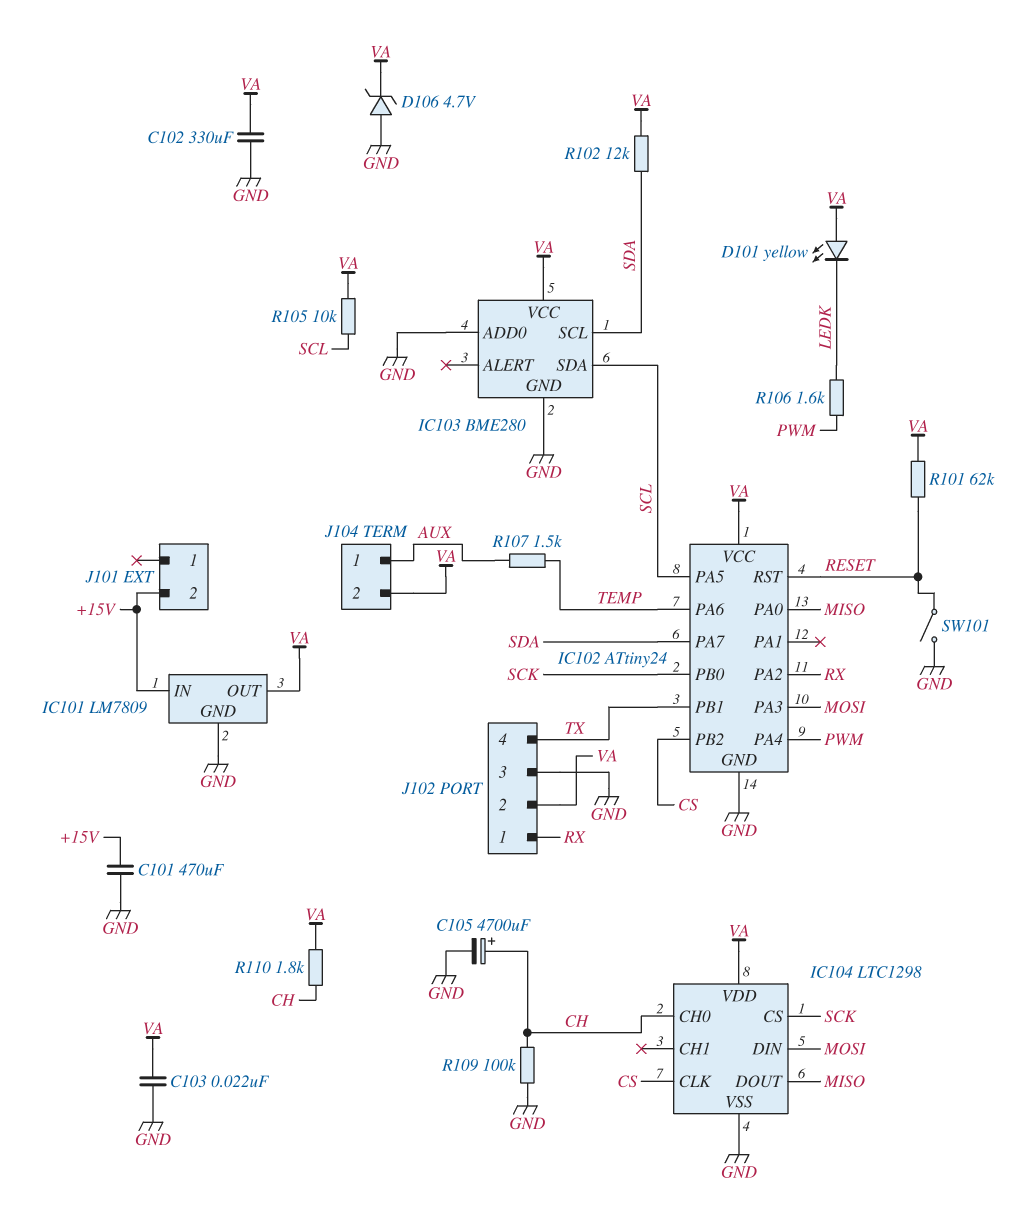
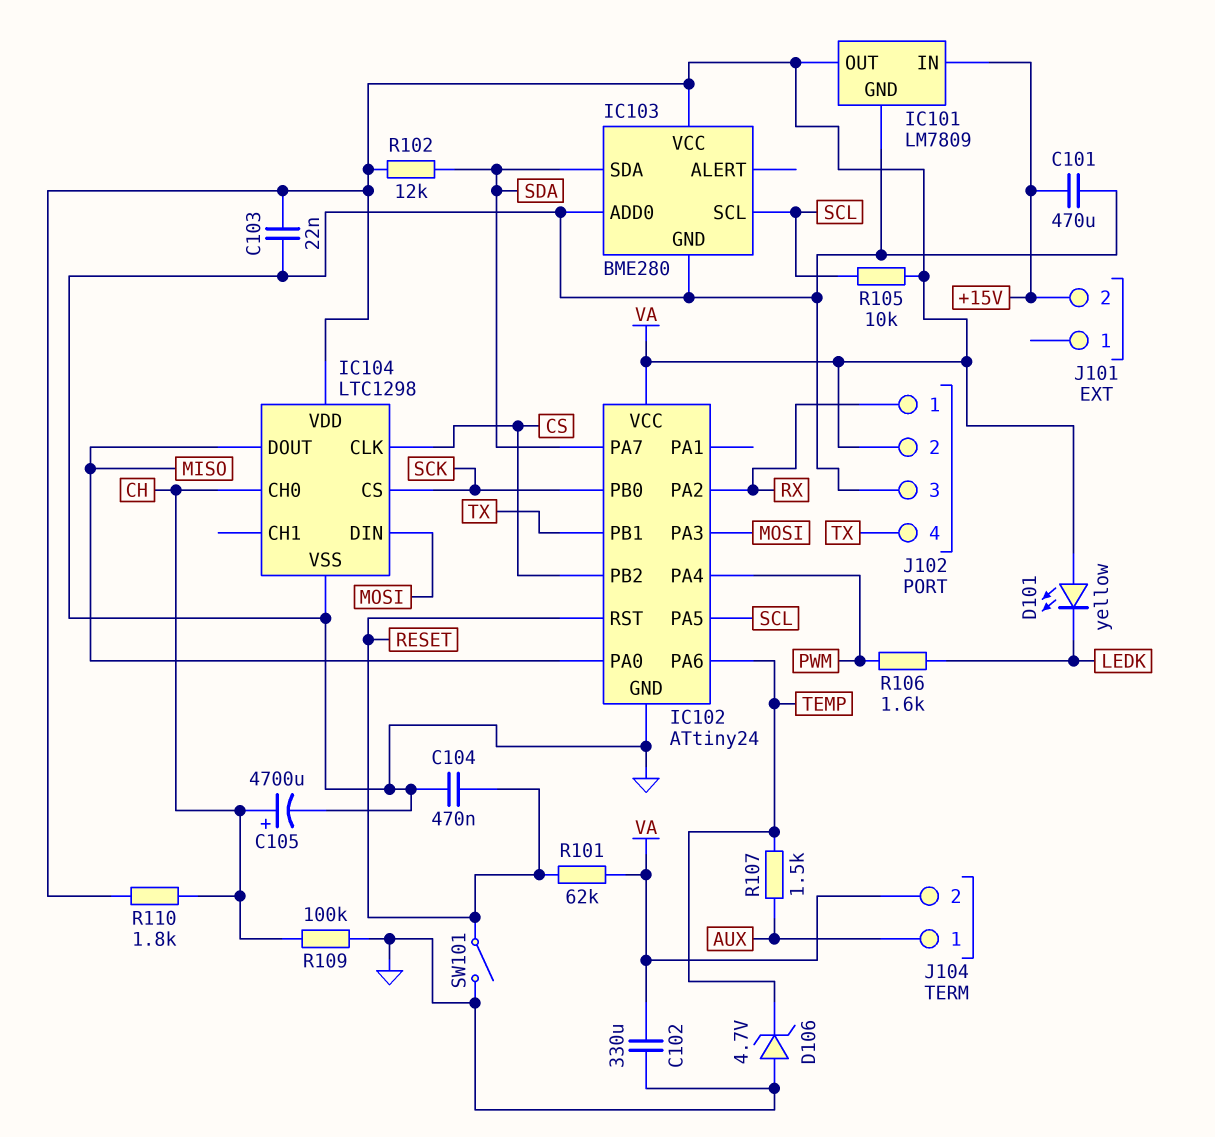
C104: none -> 470nF (GND, RESET)
D106: zener 4.7V (A GND, K VA) -> zener 4.7V (A GND, K TEMP)
IC103 pin SCL: SDA -> SCL
IC103 pin SDA: SCL -> SDA

